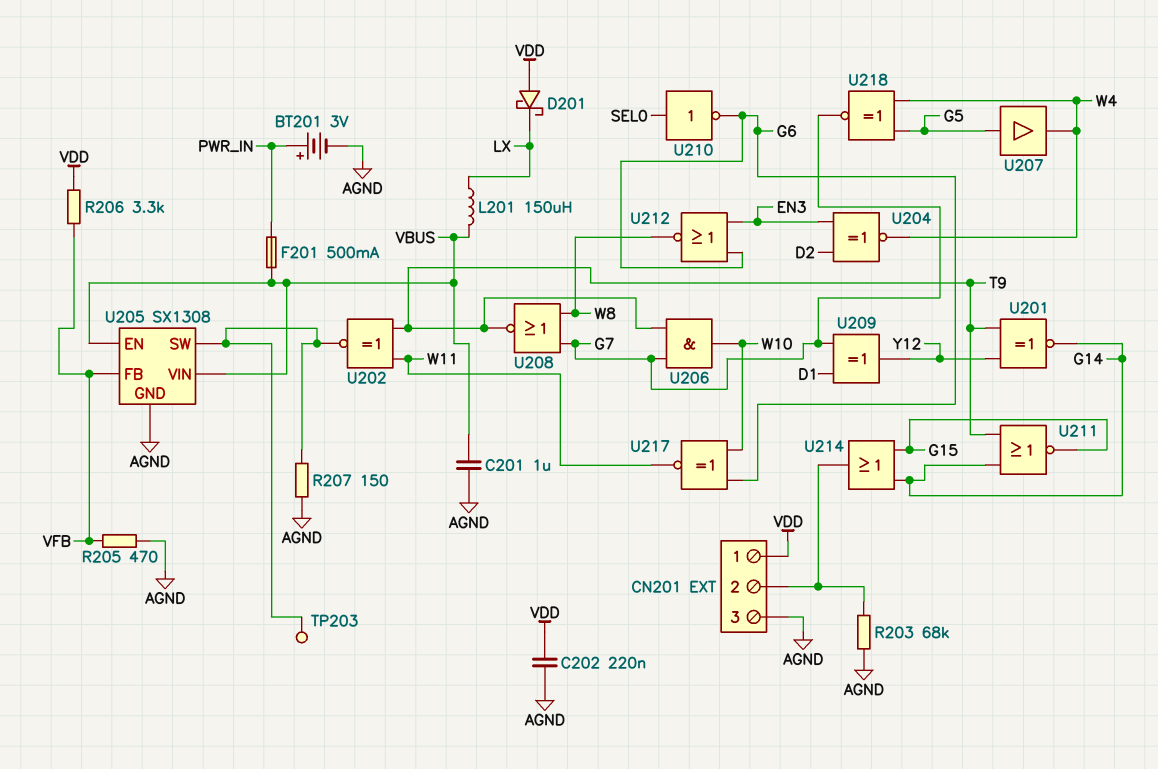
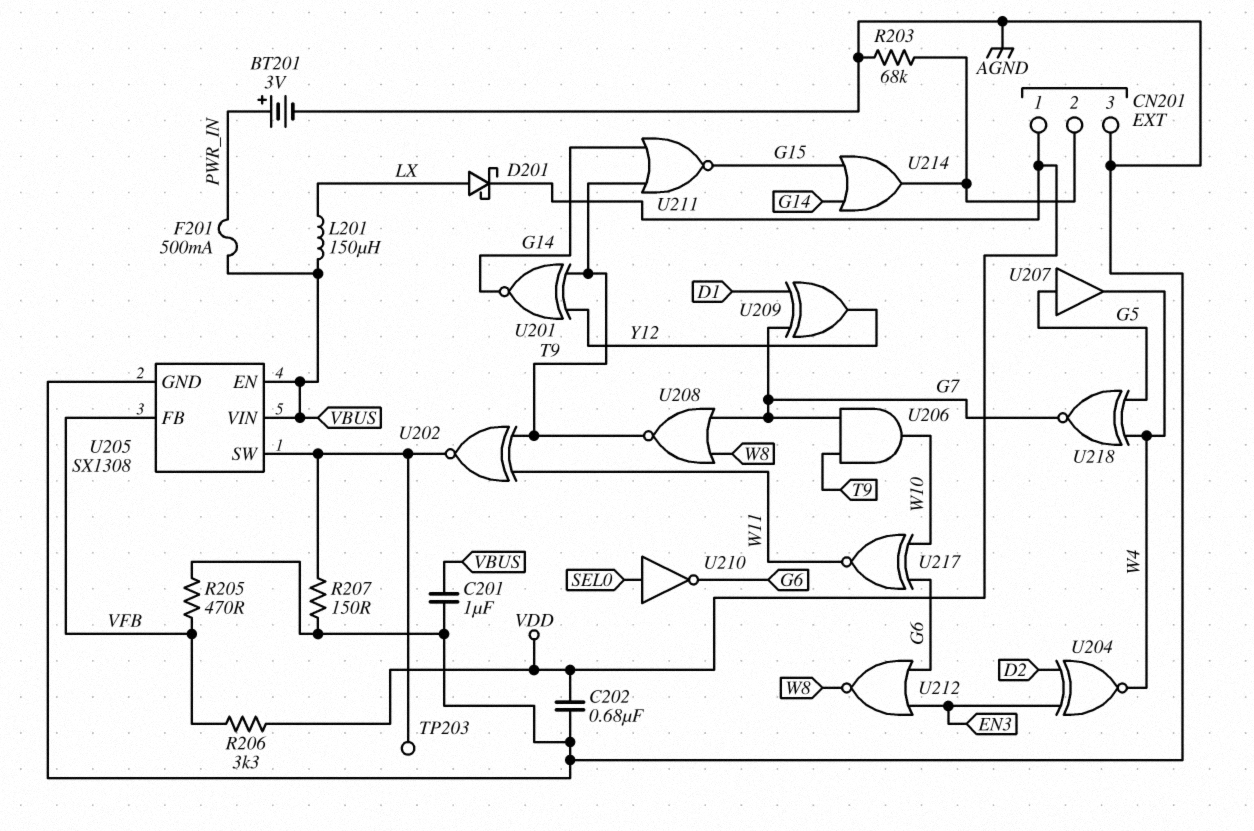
C202: 220nF (AGND, VDD) -> 680nF (AGND, VDD)
D201: schottky (A VDD, K LX) -> schottky (A LX, K VDD)

